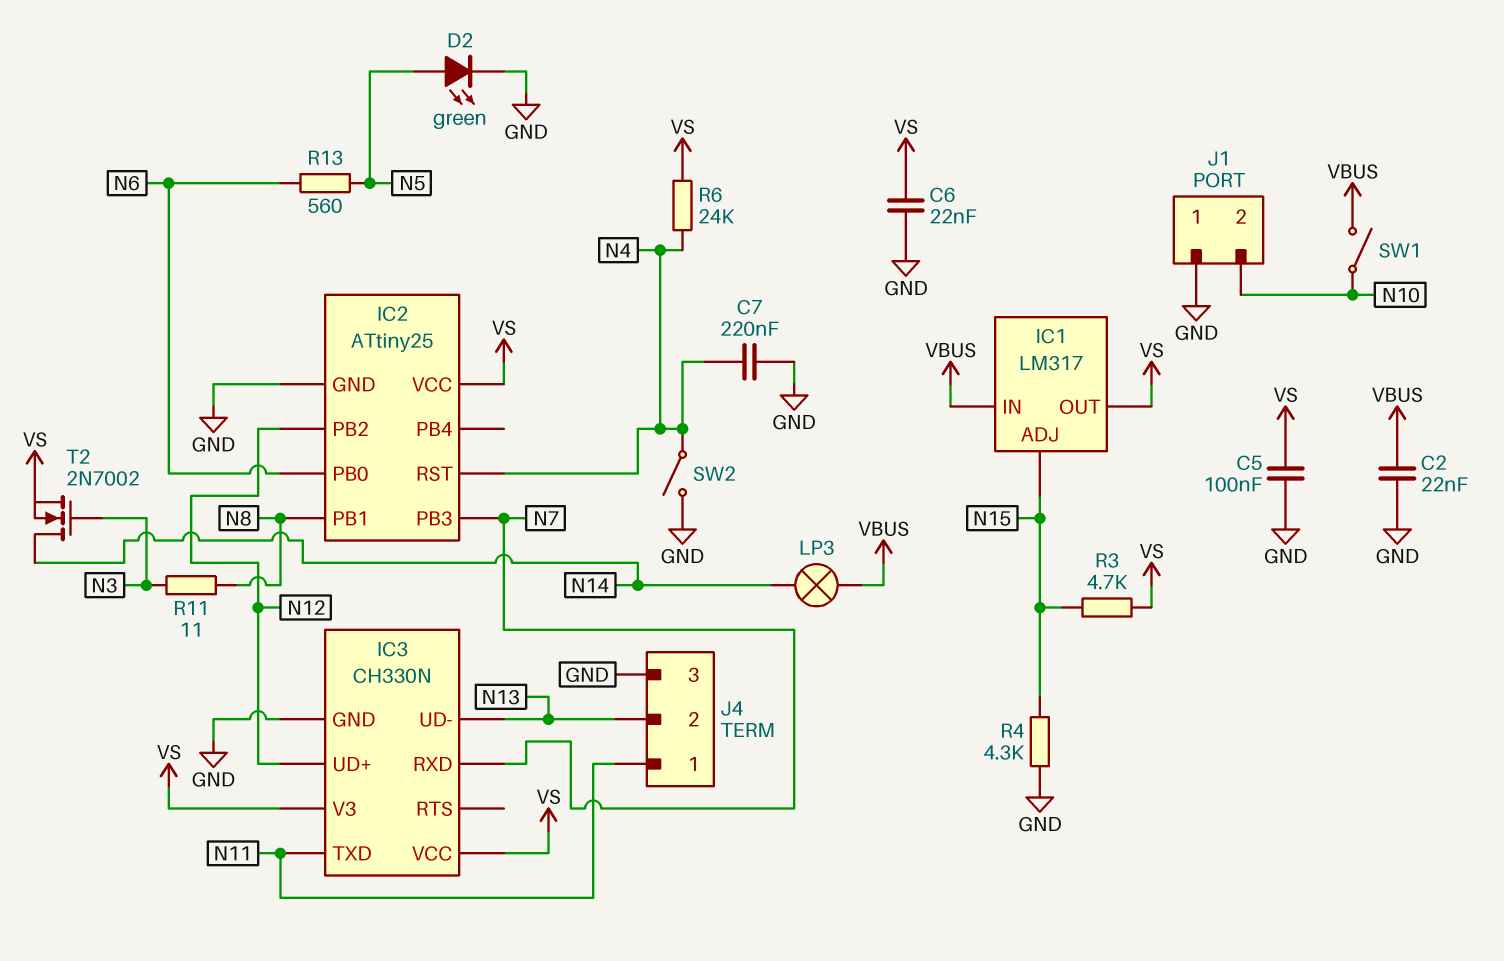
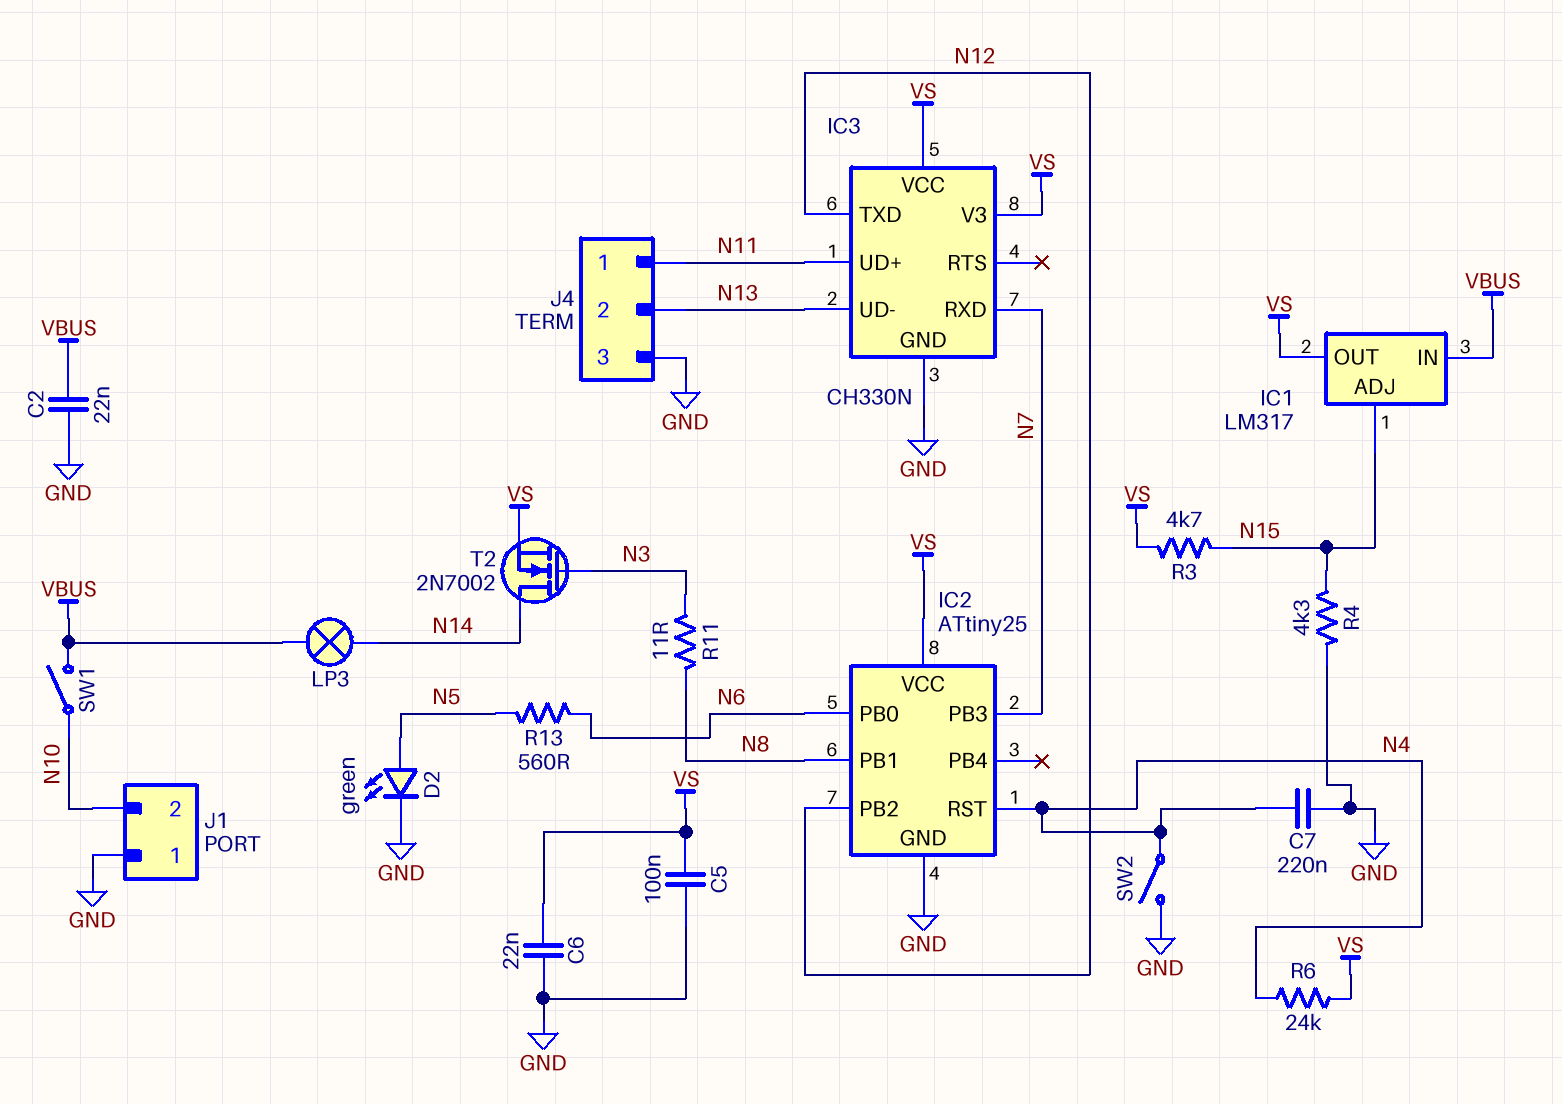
IC3 pin TXD: N11 -> N12
IC3 pin UD+: N12 -> N11

